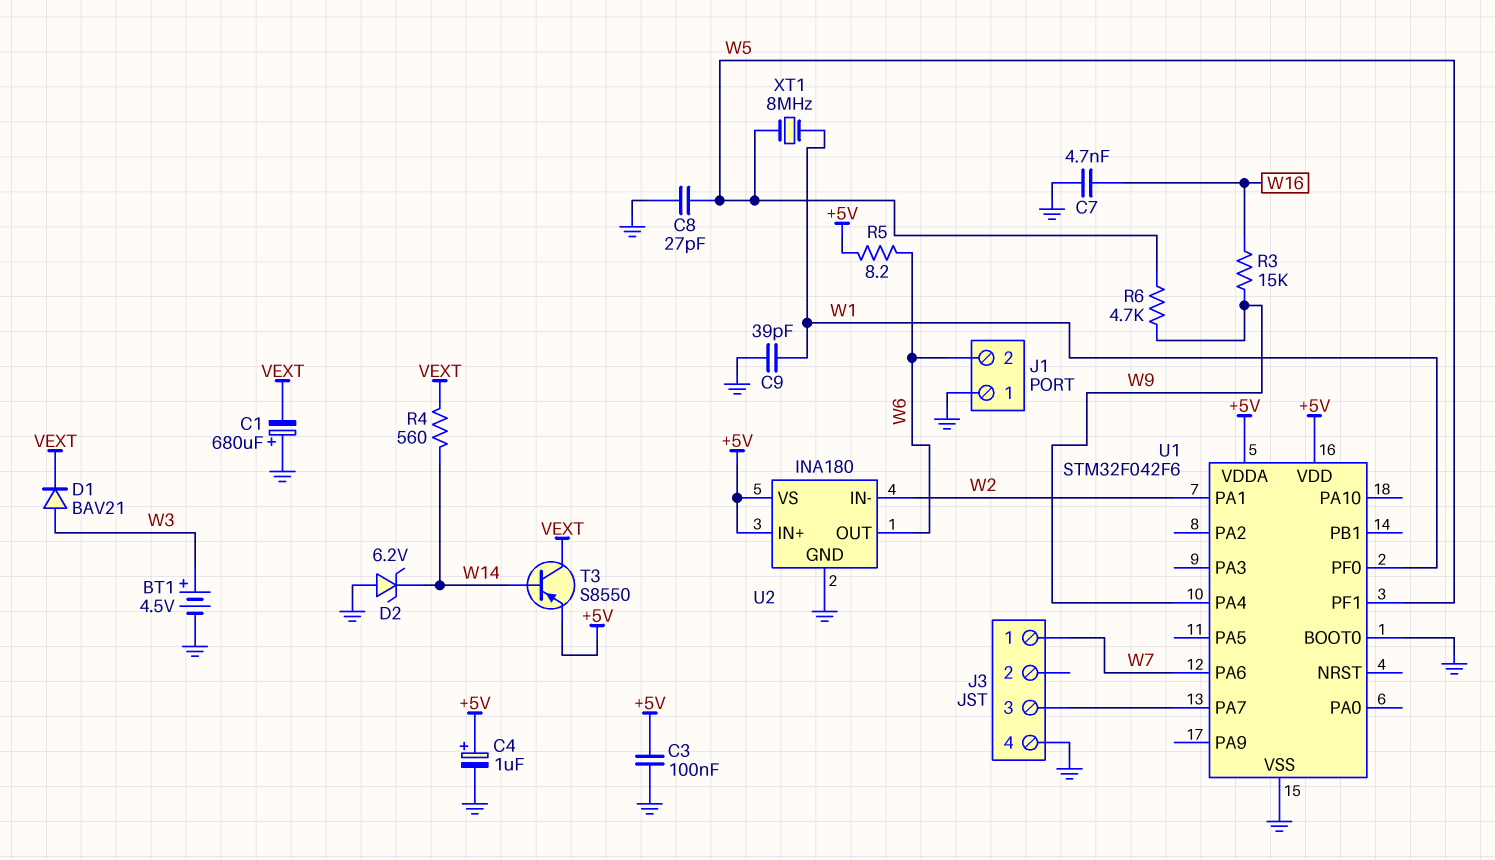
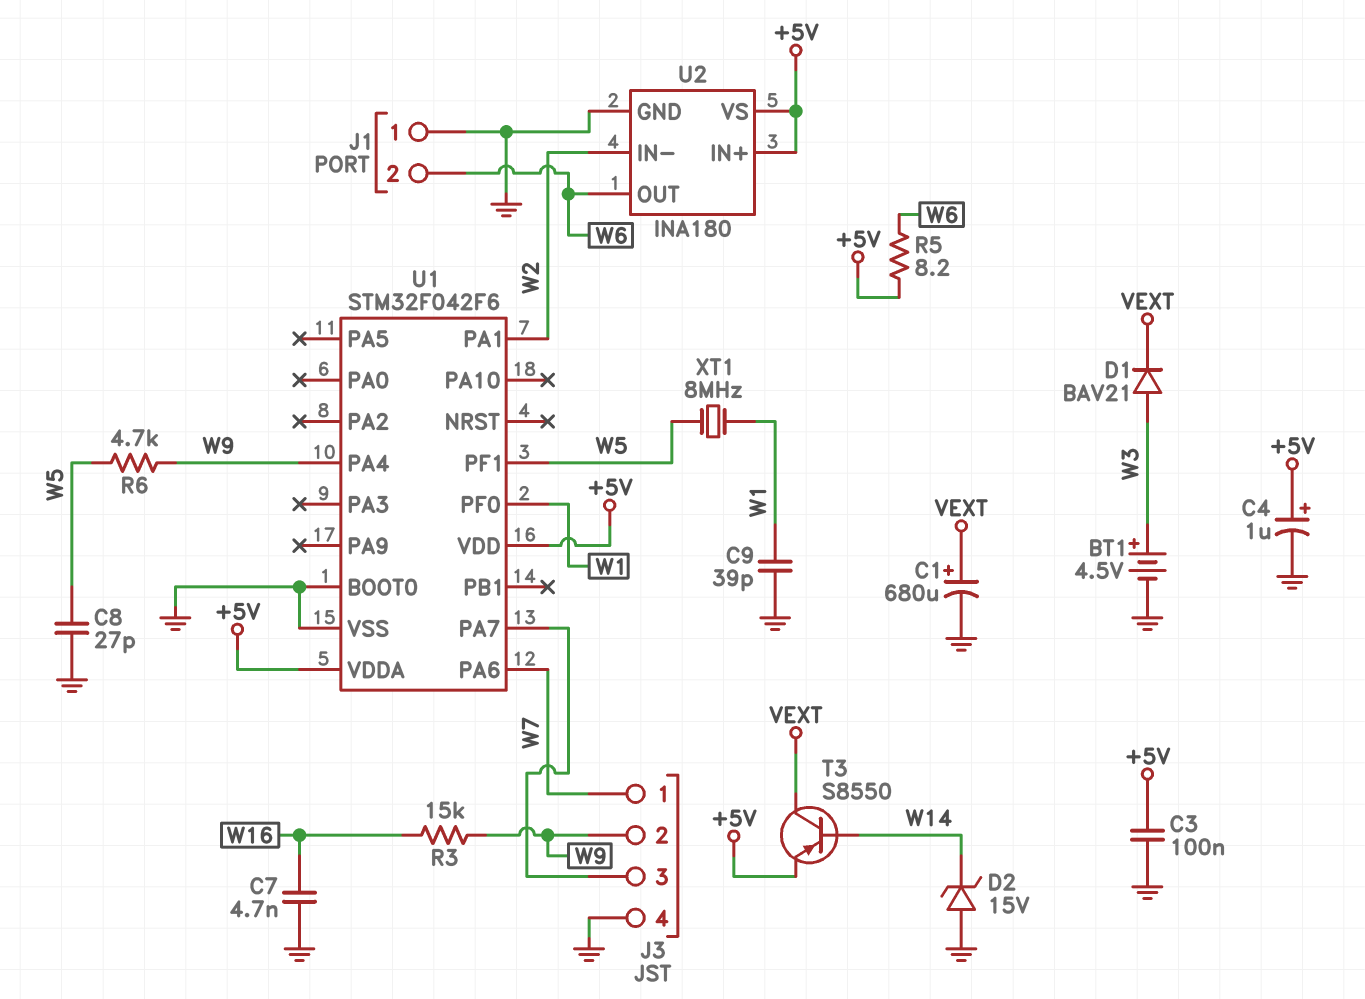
C1: 680uF (plus GND, minus VEXT) -> 680uF (plus VEXT, minus GND)
D2: zener 6.2V (A GND, K W14) -> zener 15V (A GND, K W14)
J3 pin 2: none -> W9
R4: 560 (VEXT, W14) -> none

